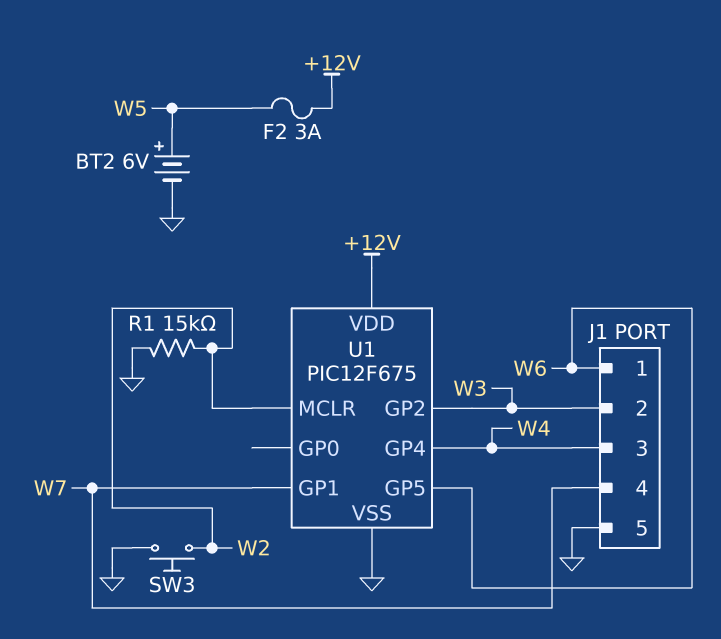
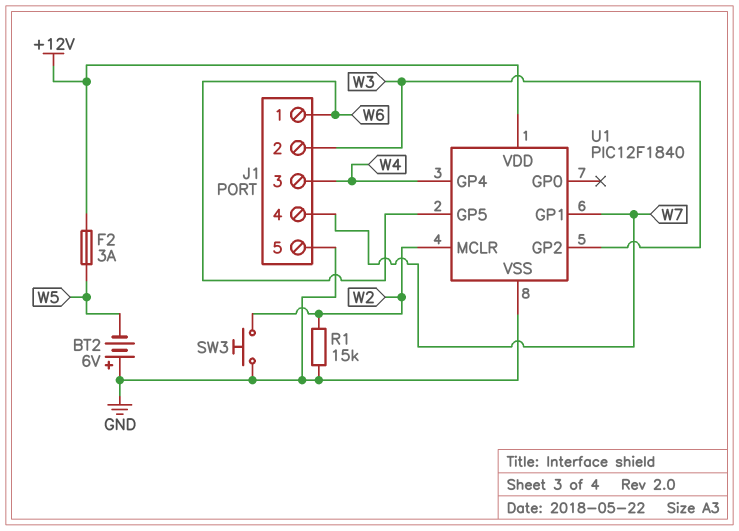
BT2: 6V (plus W5, minus GND) -> 6V (plus GND, minus W5)
U1: PIC12F675 -> PIC12F1840

